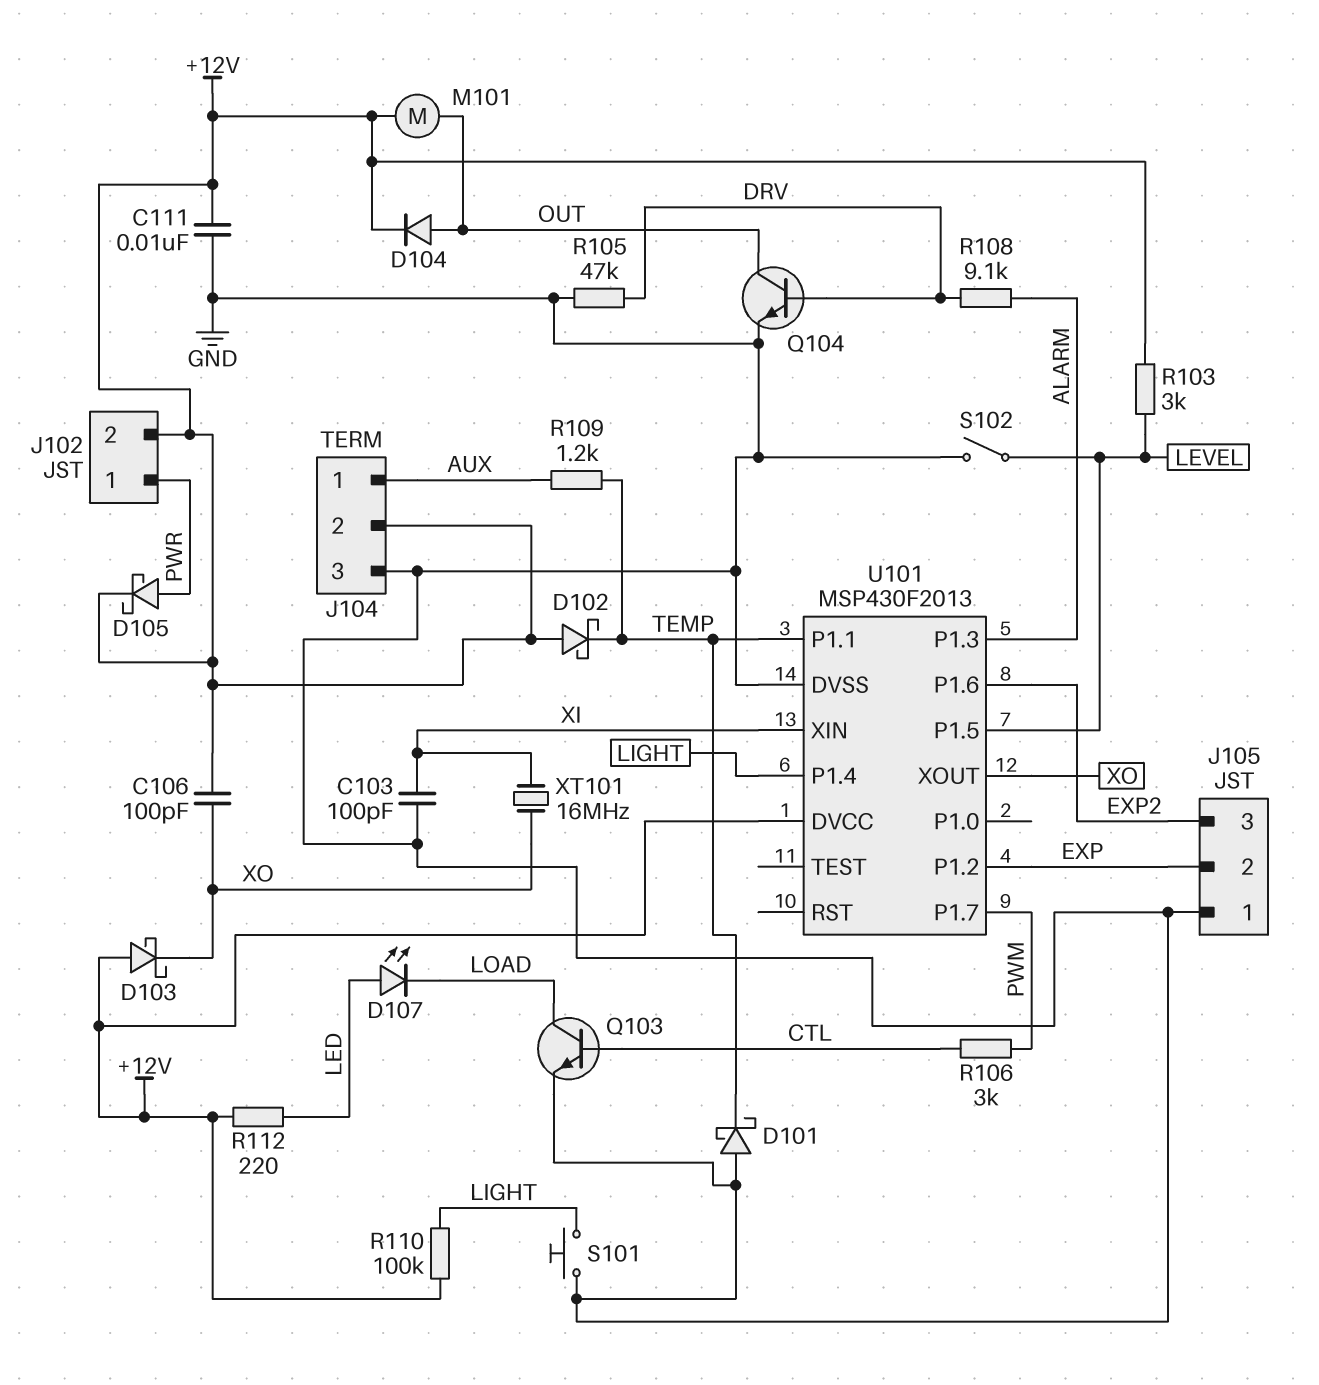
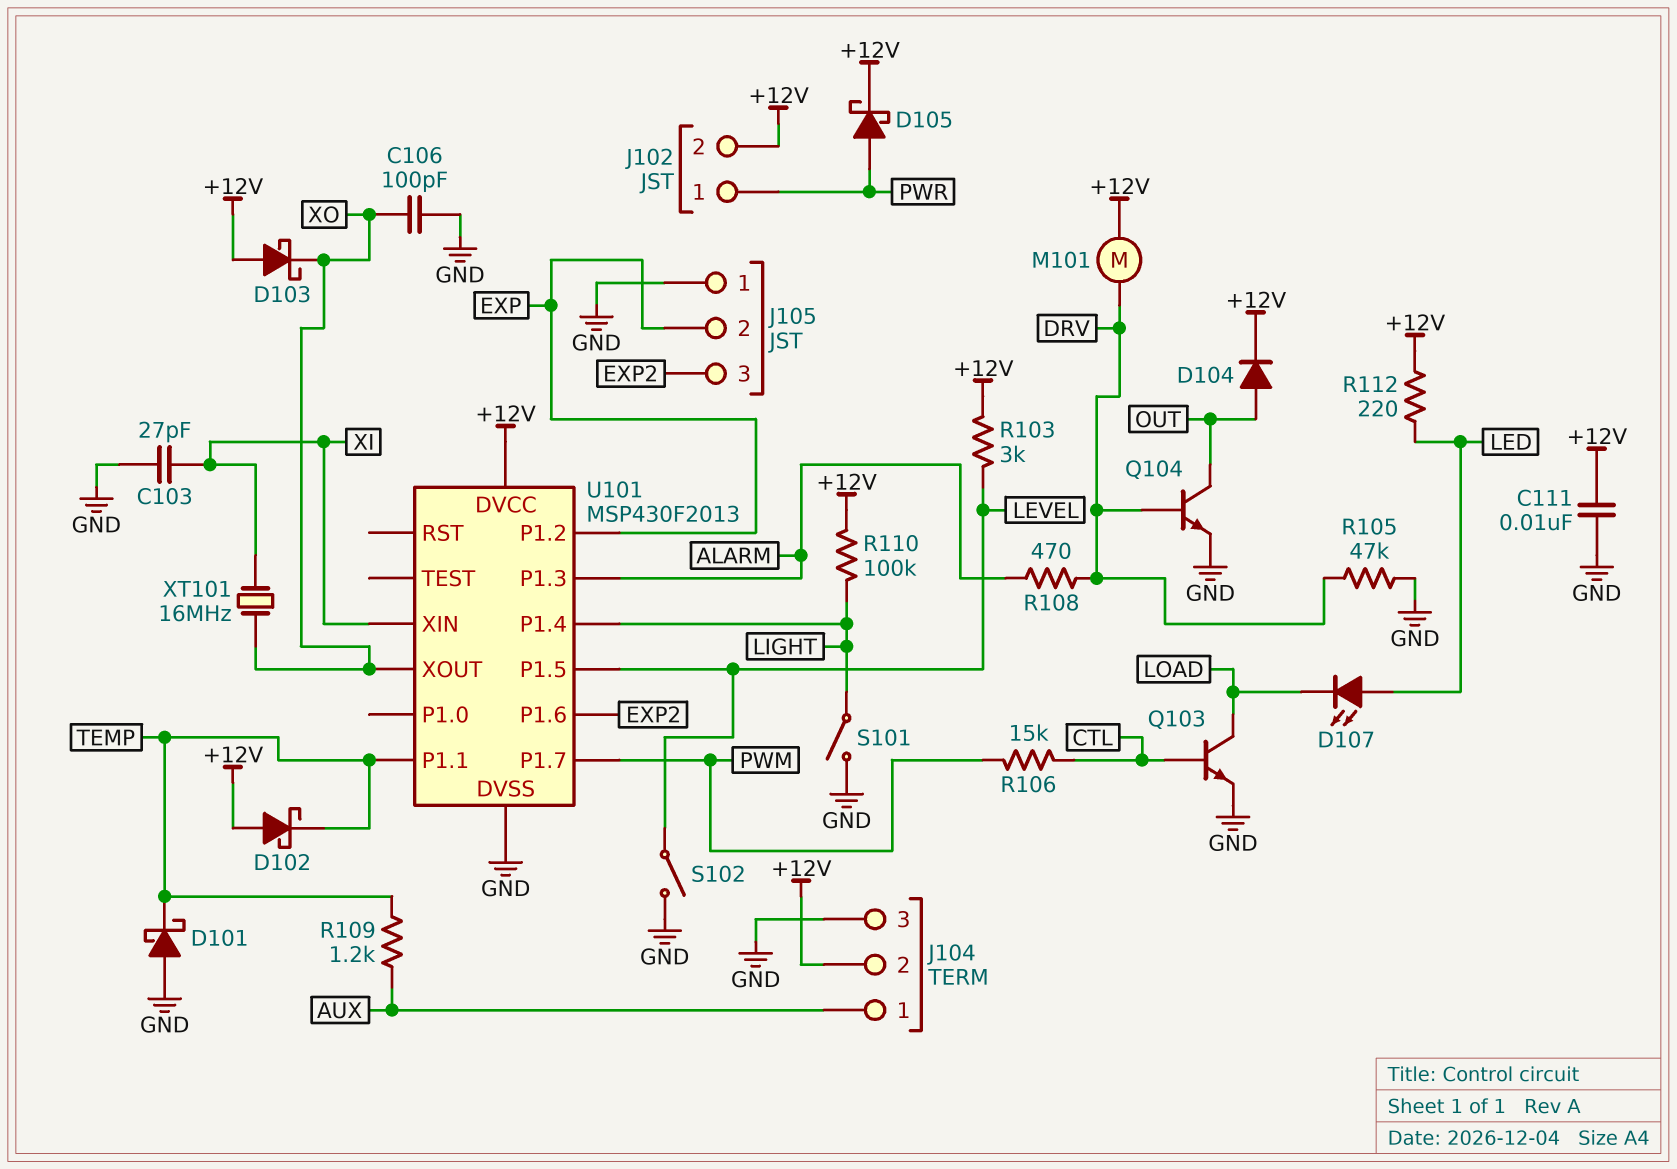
C103: 100pF (GND, XI) -> 27pF (GND, XI)
C106: 100pF (+12V, XO) -> 100pF (GND, XO)
M101: motor (+12V, OUT) -> motor (+12V, DRV)
R106: 3k (CTL, PWM) -> 15k (CTL, PWM)
R108: 9.1k (ALARM, DRV) -> 470 (ALARM, DRV)
S101: button (GND, LIGHT) -> switch (GND, LIGHT)

